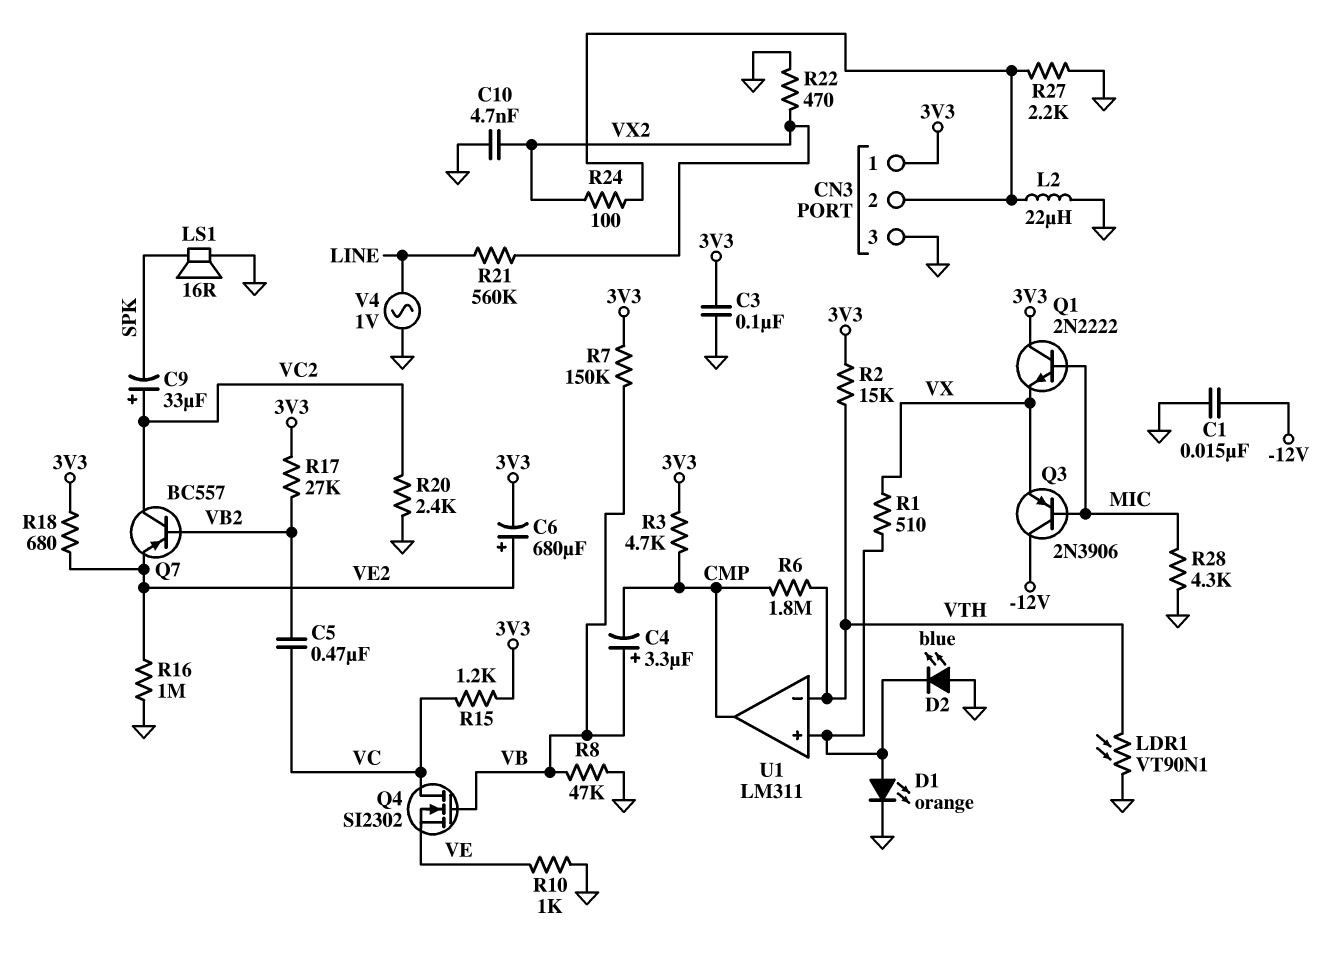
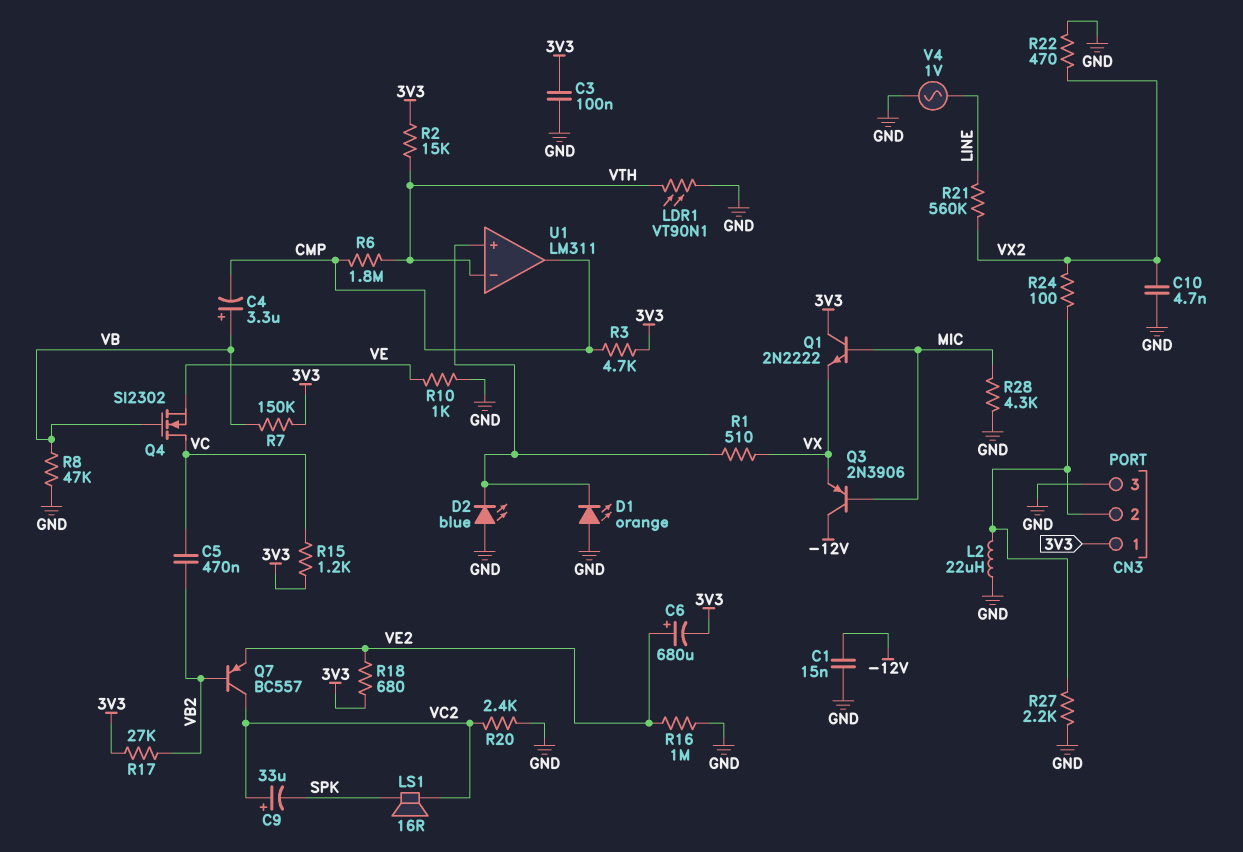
D1: LED orange (A U1/in+, K GND) -> LED orange (A GND, K U1/in+)
LS1: speaker 16R (GND, SPK) -> speaker 16R (SPK, VC2)

